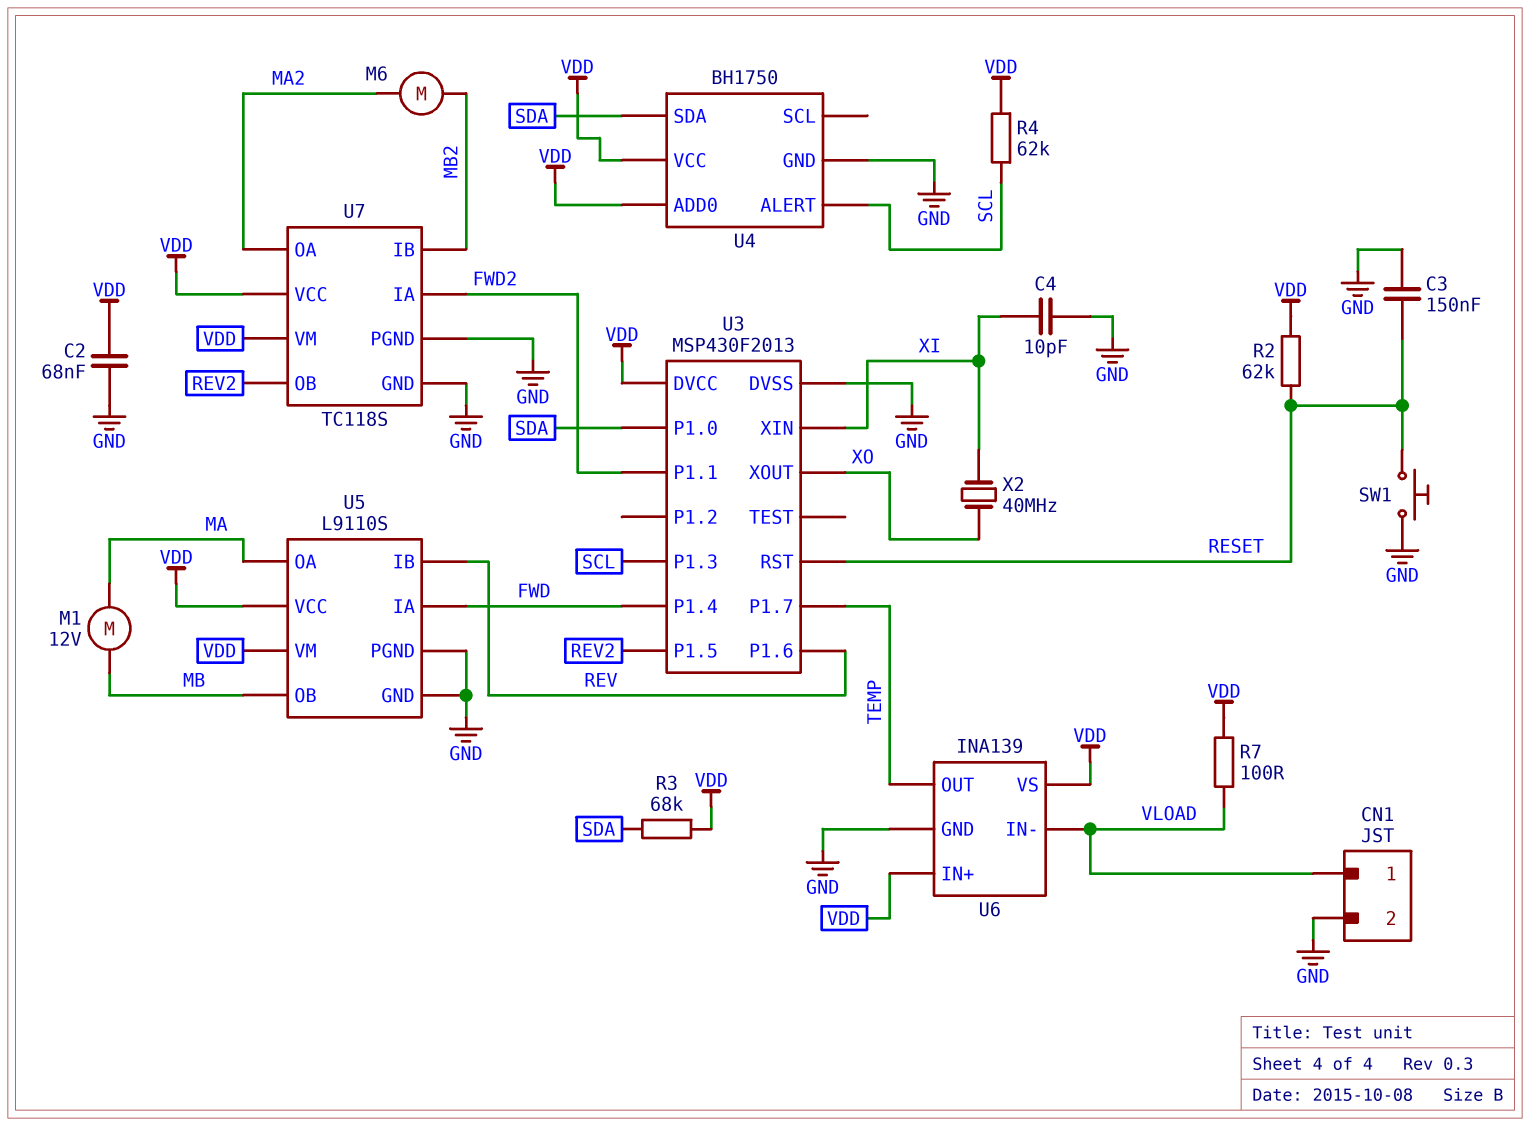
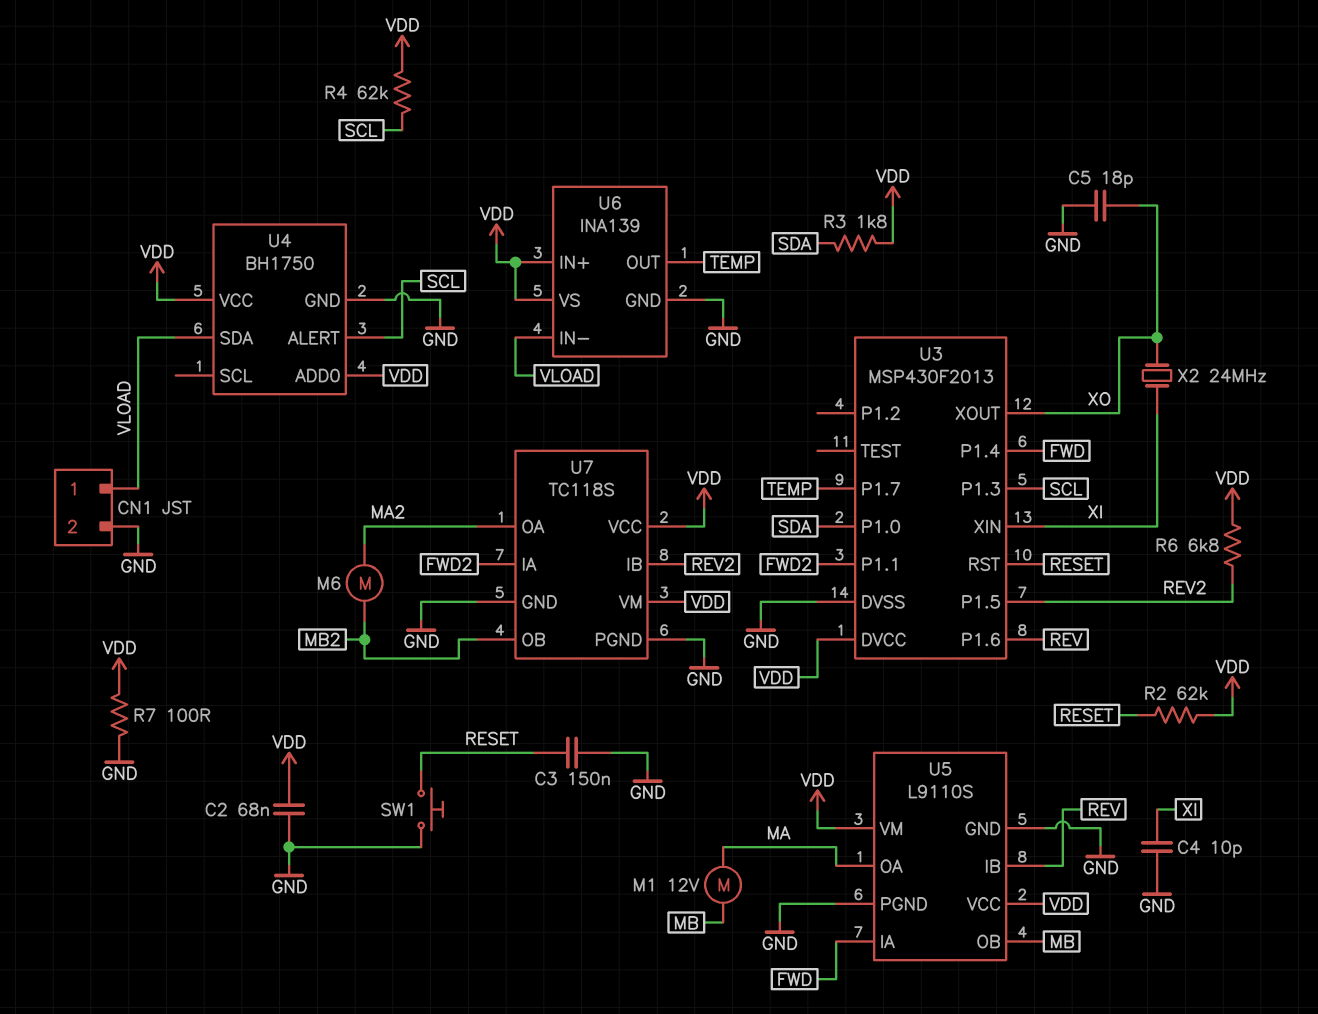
C5: none -> 18pF (GND, XO)
R3: 68k (SDA, VDD) -> 1.8k (SDA, VDD)
R6: none -> 6.8k (REV2, VDD)
R7: 100 (VDD, VLOAD) -> 100 (GND, VDD)
U4 pin SDA: SDA -> VLOAD
U7 pin IB: MB2 -> REV2
U7 pin OB: REV2 -> MB2
X2: 40MHz (XI, XO) -> 24MHz (XI, XO)

